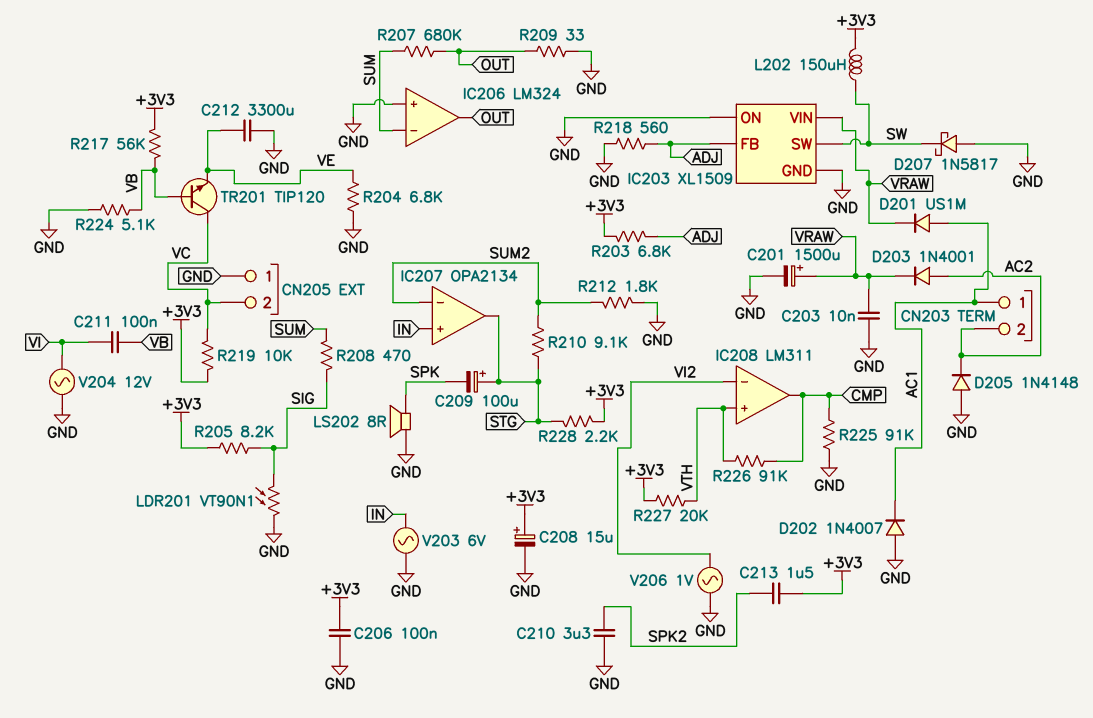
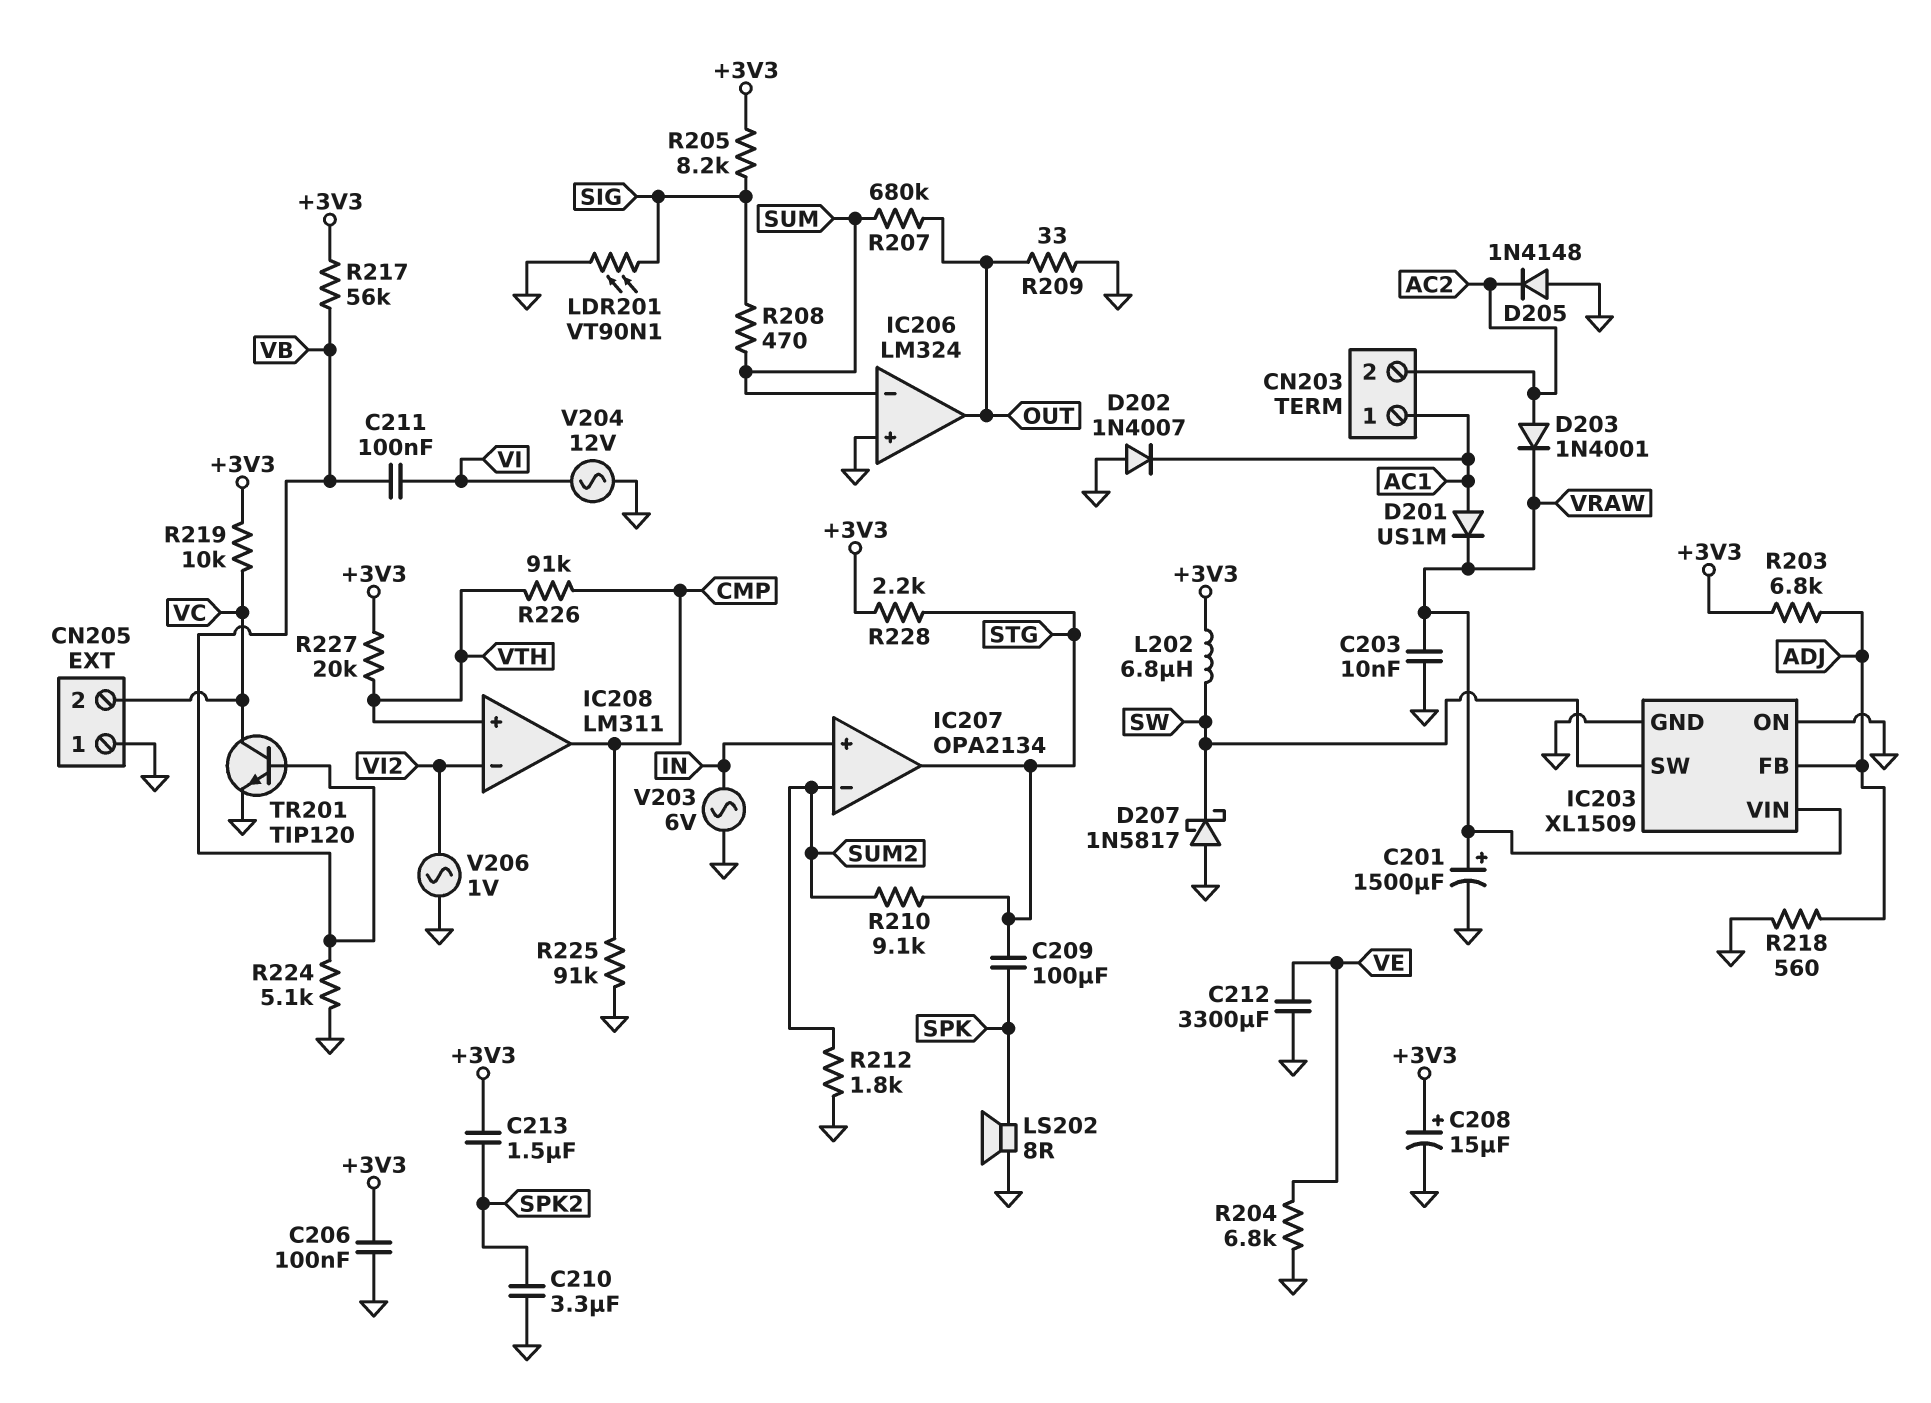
C209: 100uF (plus STG, minus SPK) -> 100uF (SPK, STG)
L202: 150uH (+3V3, SW) -> 6.8uH (+3V3, SW)
TR201: NPN TIP120 (B VB, C VC, E VE) -> NPN TIP120 (B VB, C VC, E GND)

